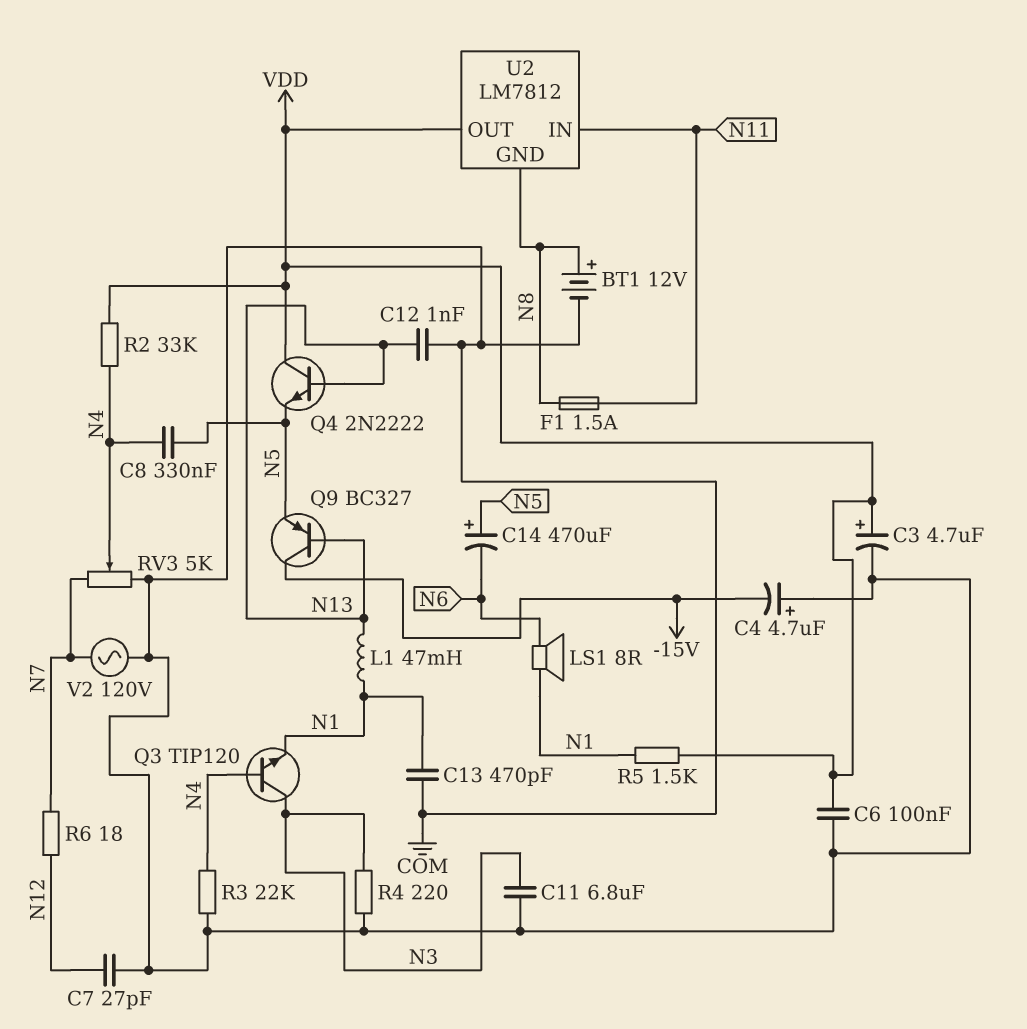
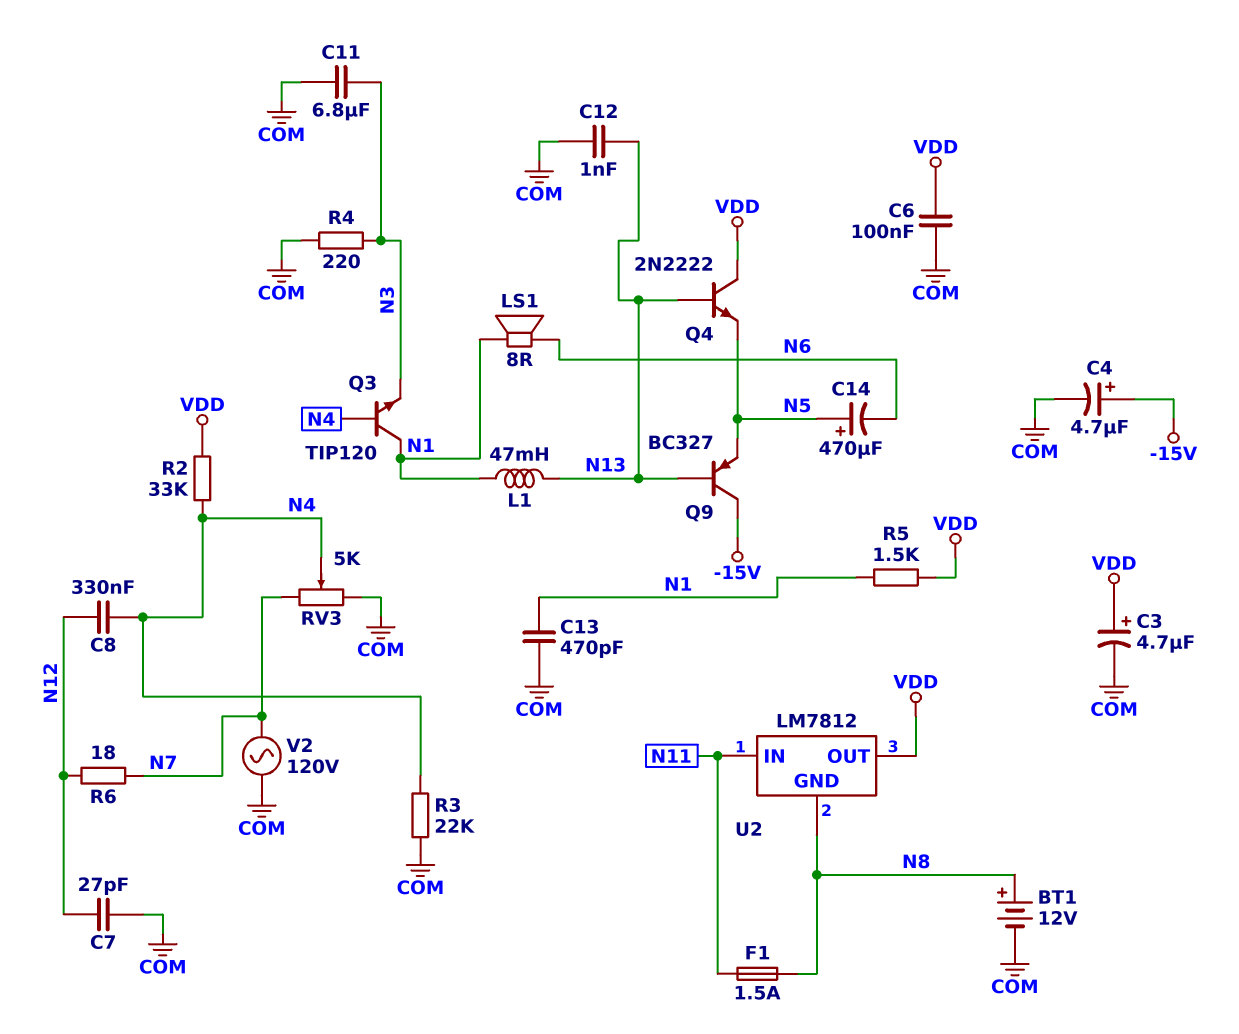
C4: 4.7uF (plus COM, minus -15V) -> 4.7uF (plus -15V, minus COM)
C8: 330nF (N4, N5) -> 330nF (N4, N12)
Q3: NPN TIP120 (B N4, C N3, E N1) -> NPN TIP120 (B N4, C N1, E N3)

